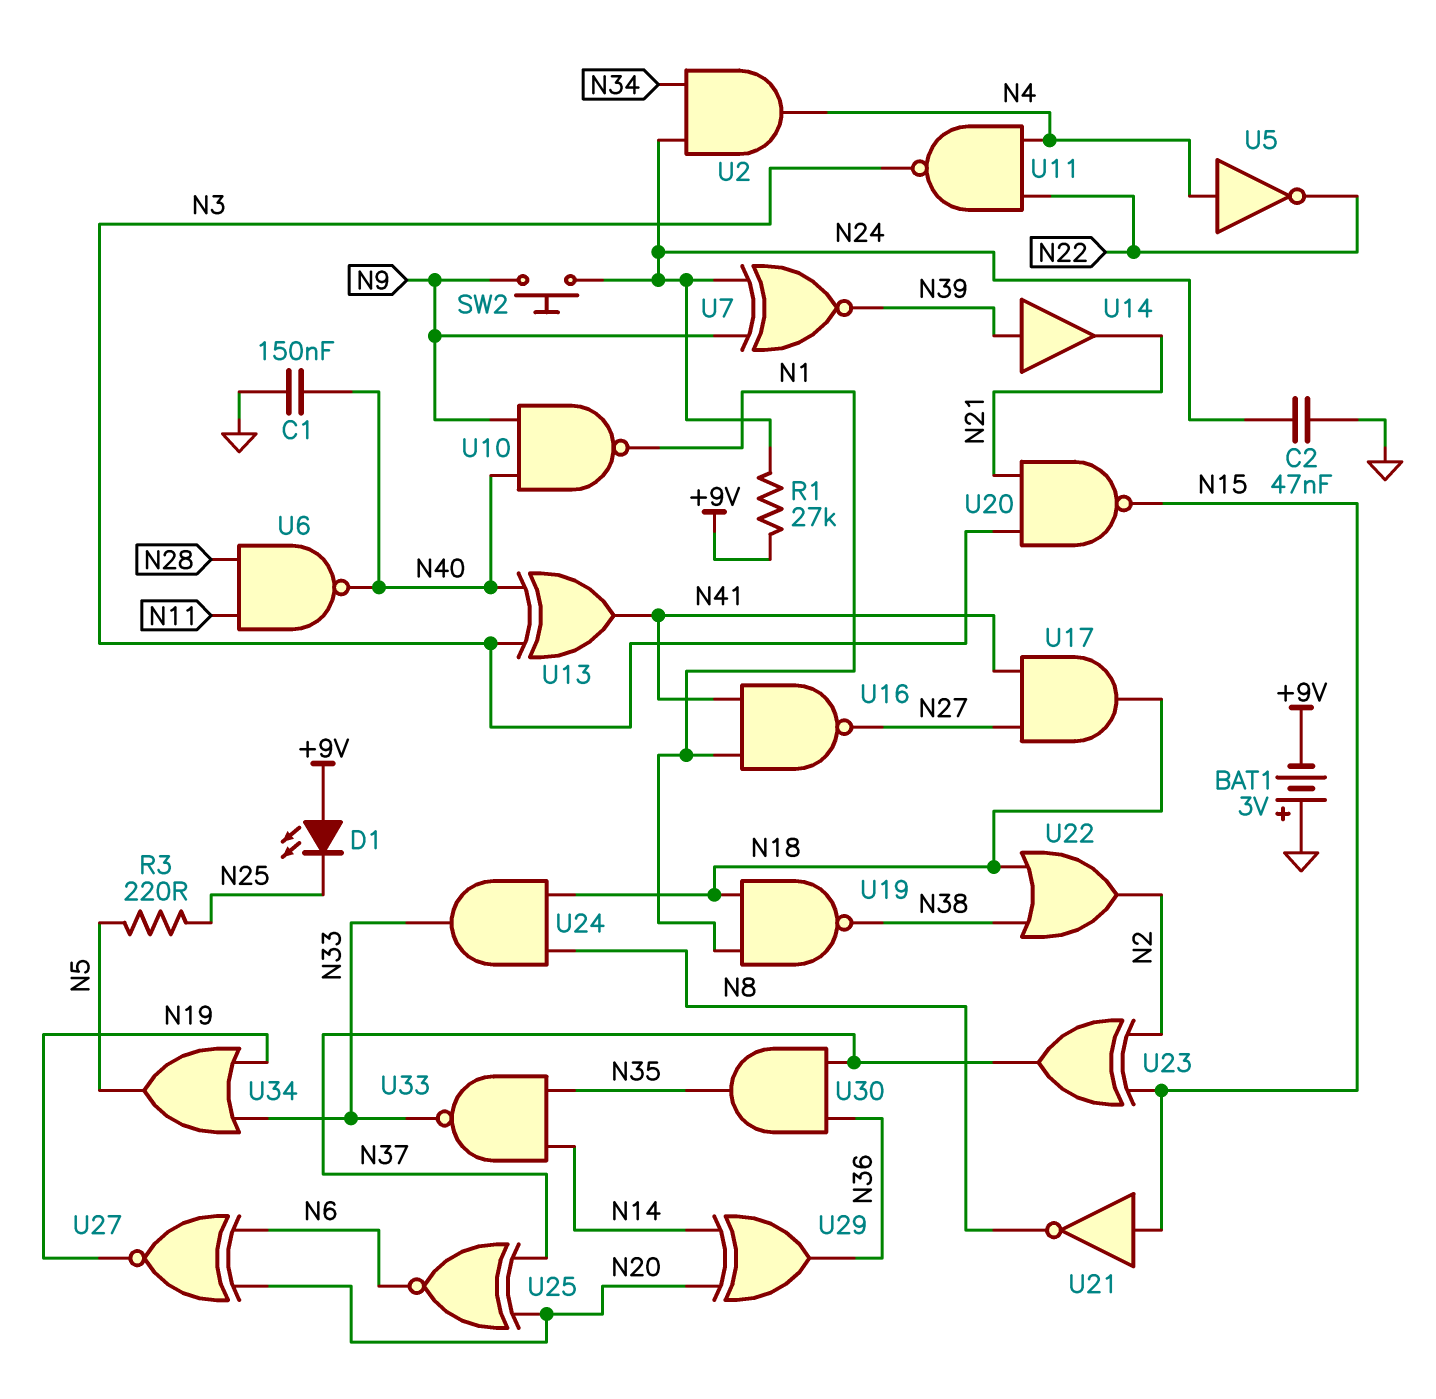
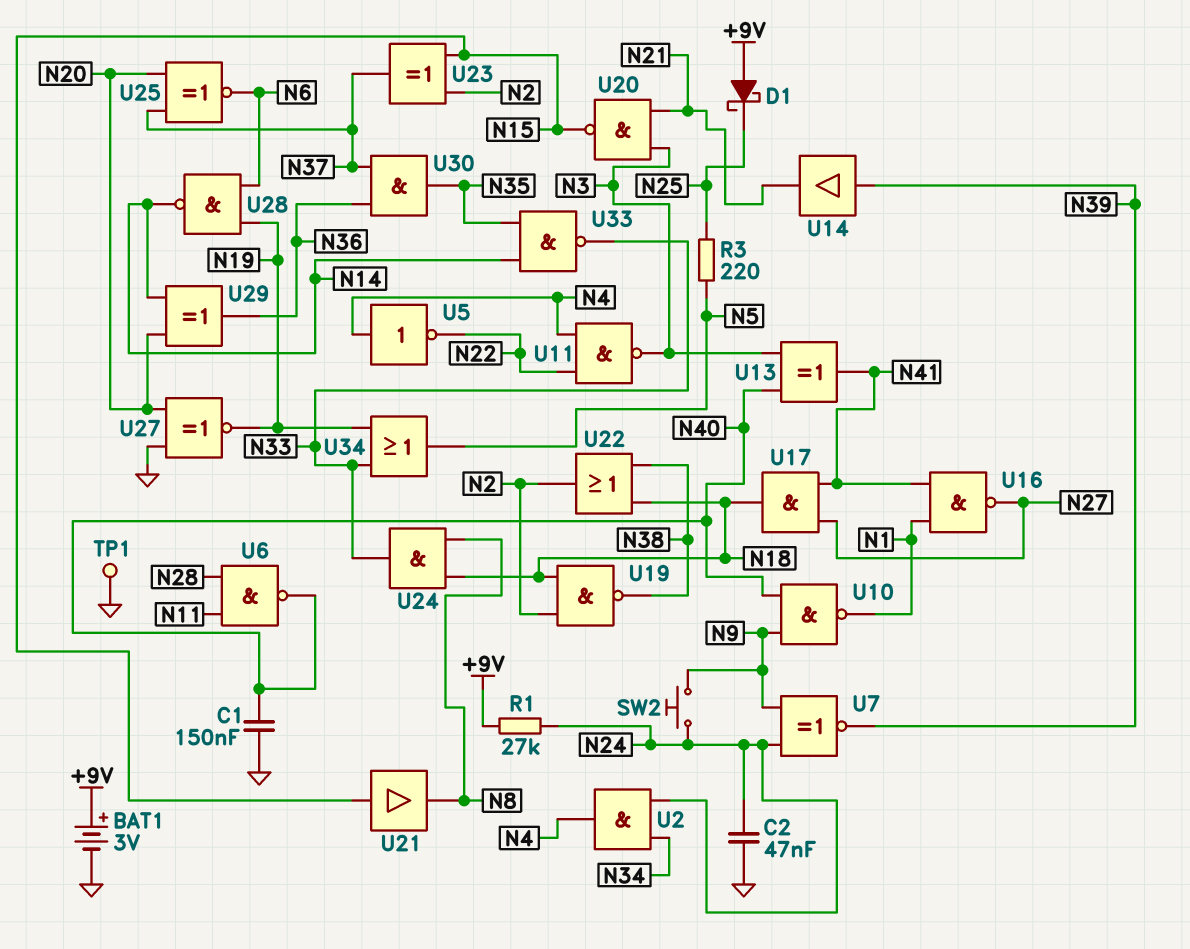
BAT1: 3V (plus GND, minus +9V) -> 3V (plus +9V, minus GND)
D1: LED (A +9V, K N25) -> schottky (A +9V, K N25)
TP1: none -> test point (GND)
U19: NAND (in N1, in N18, out N38) -> NAND (in N2, in N18, out N38)
U21: NOT (in N15, out N8) -> buffer (in N15, out N8)
U27: XNOR (in N6, in N20, out N19) -> XNOR (in GND, in N20, out N19)
U28: none -> NAND (in N6, in N19, out N14)

